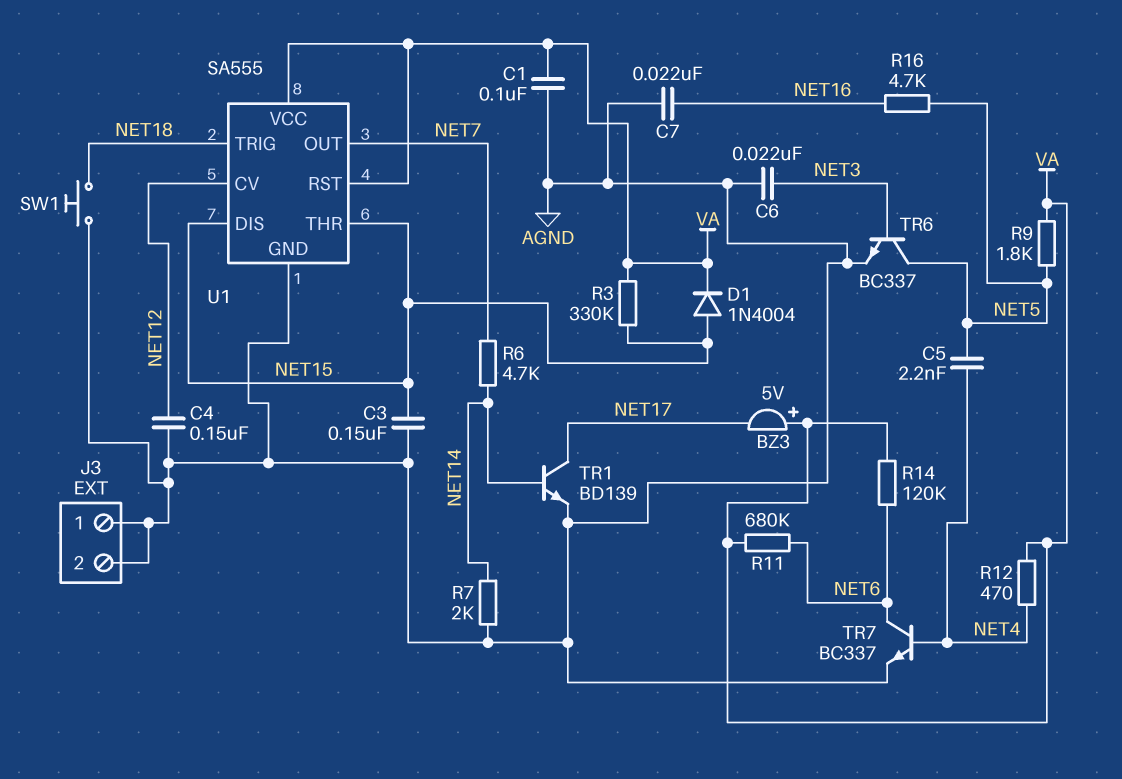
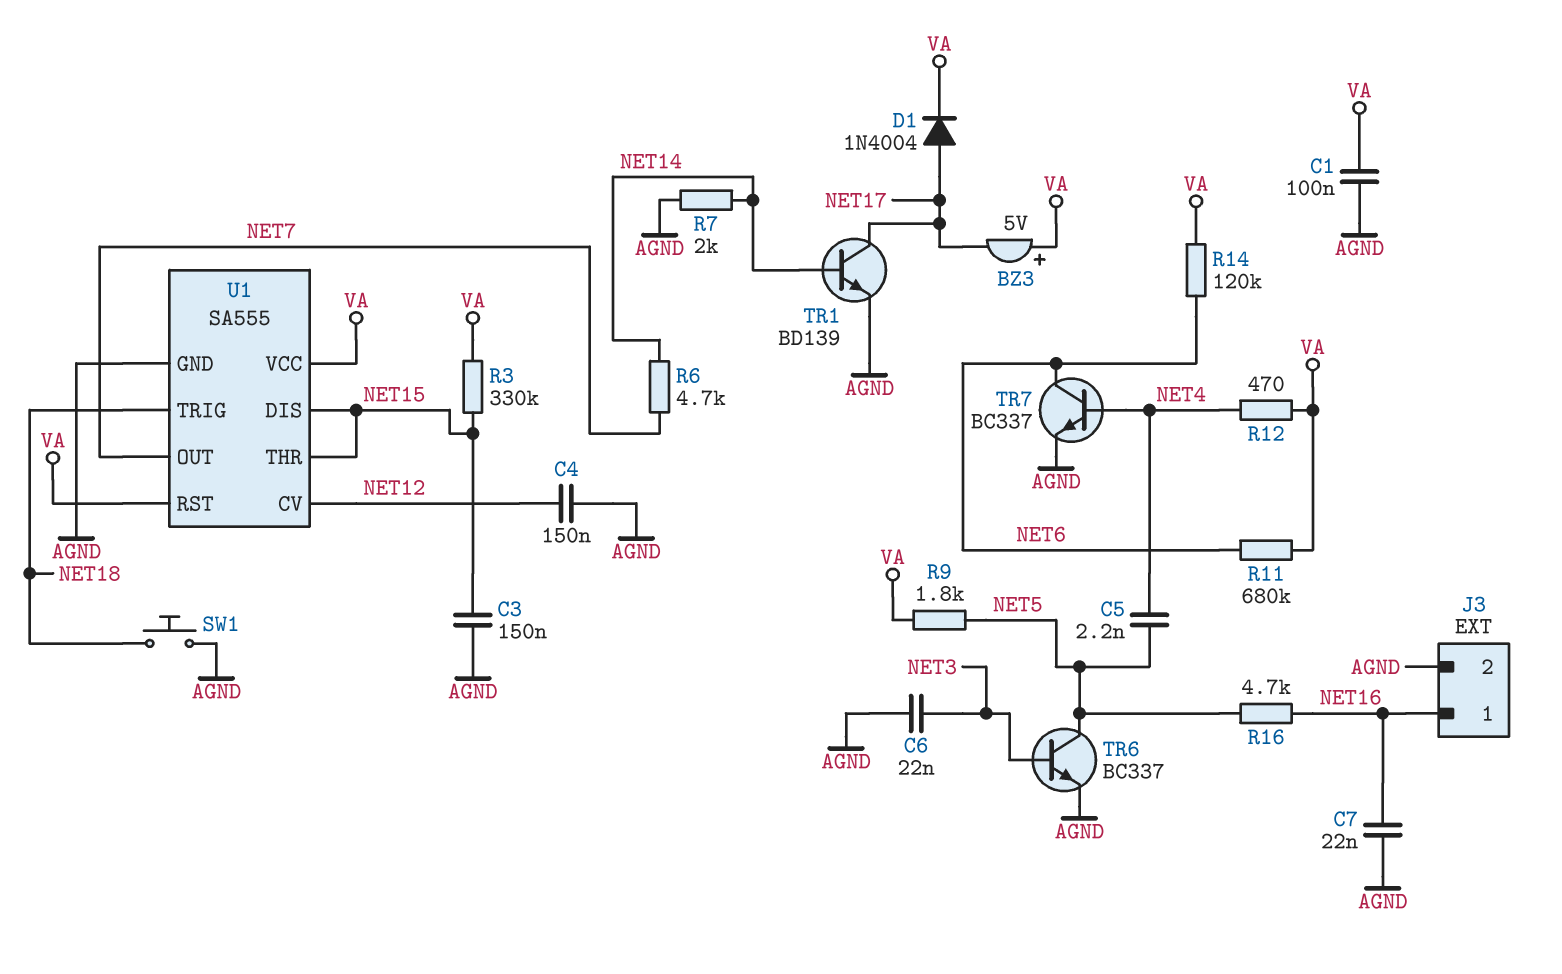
D1: diode 1N4004 (A NET15, K VA) -> diode 1N4004 (A NET17, K VA)
J3 pin 1: AGND -> NET16

